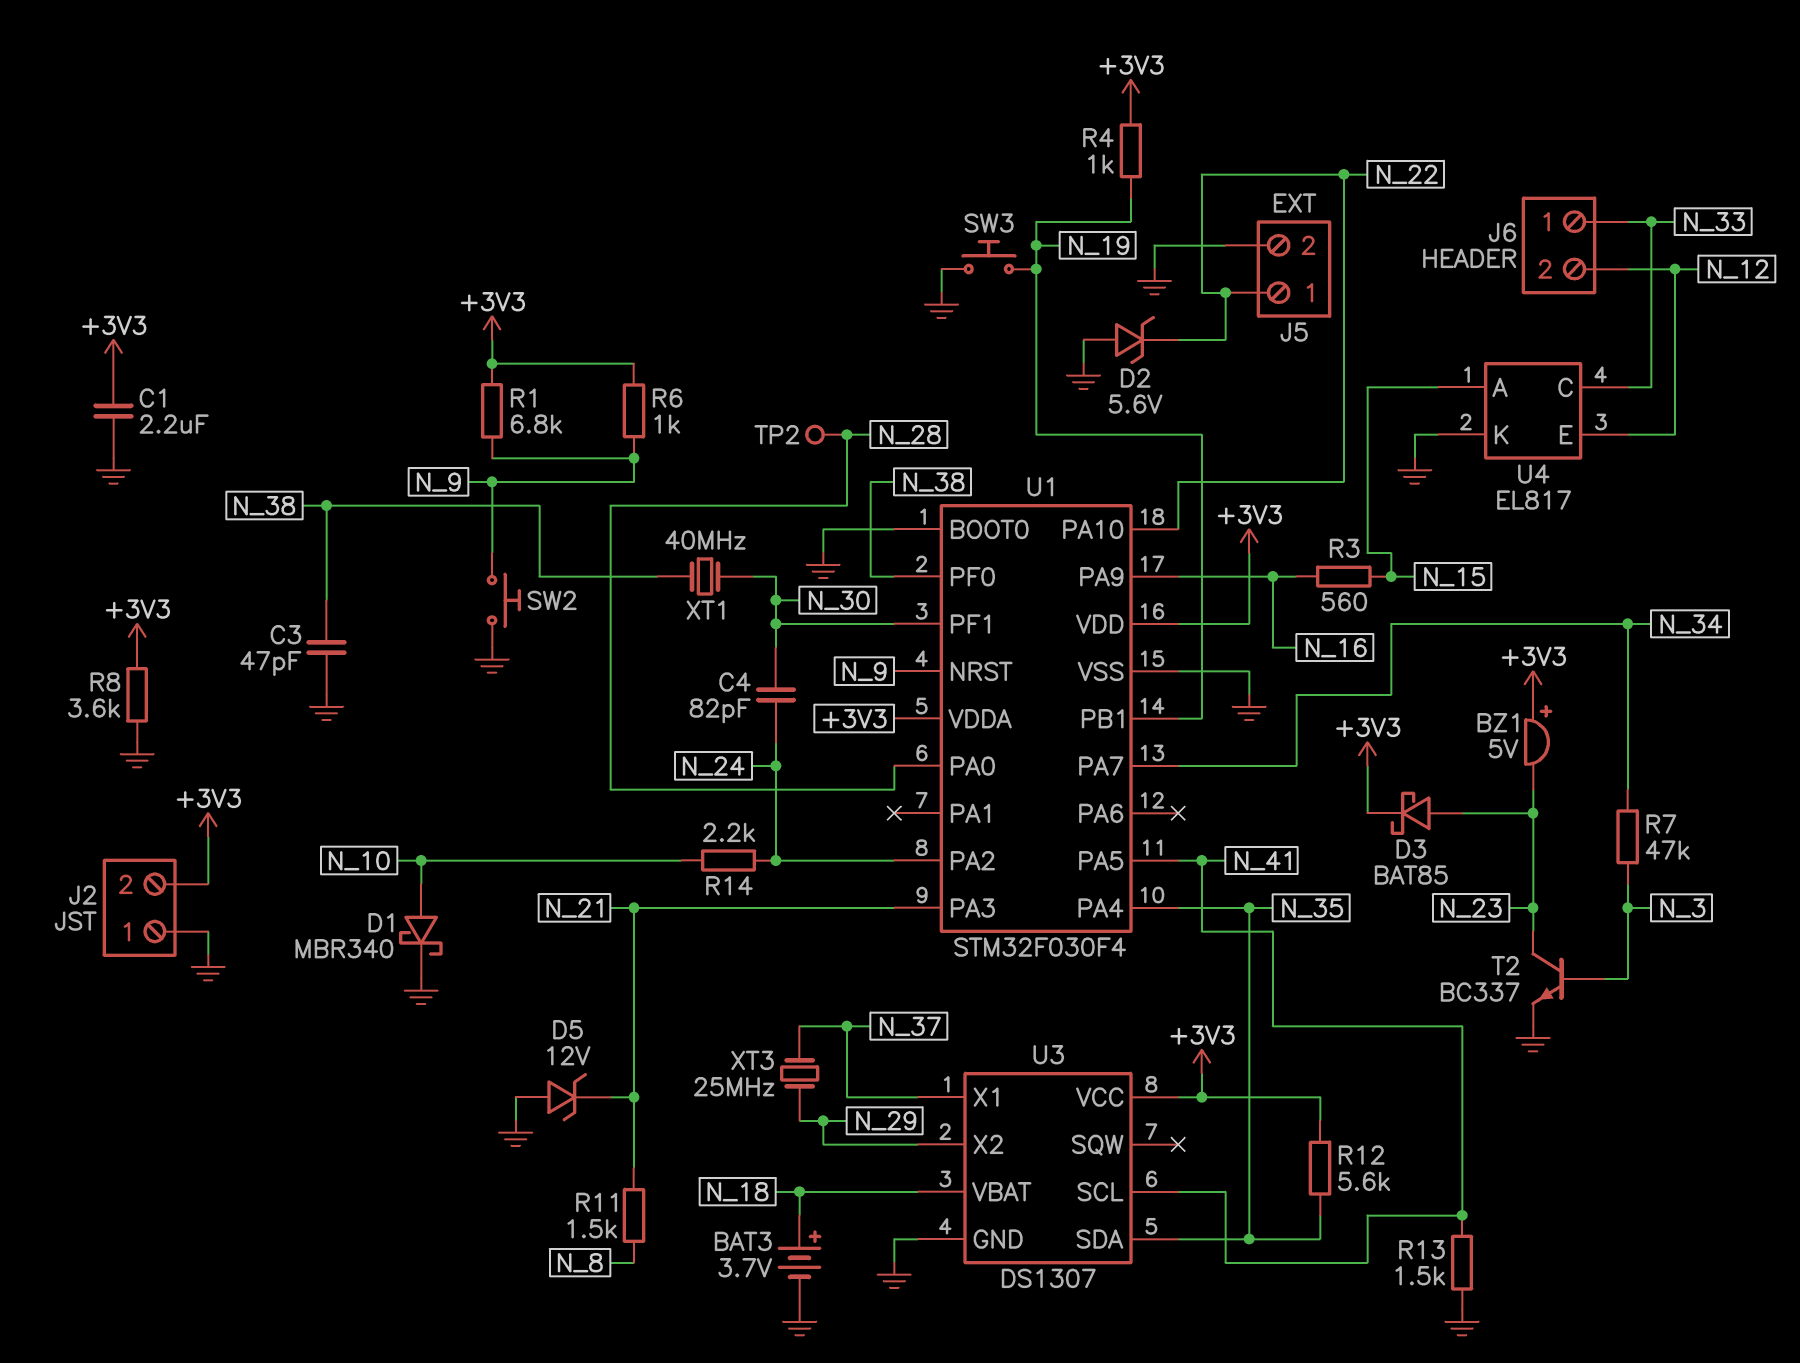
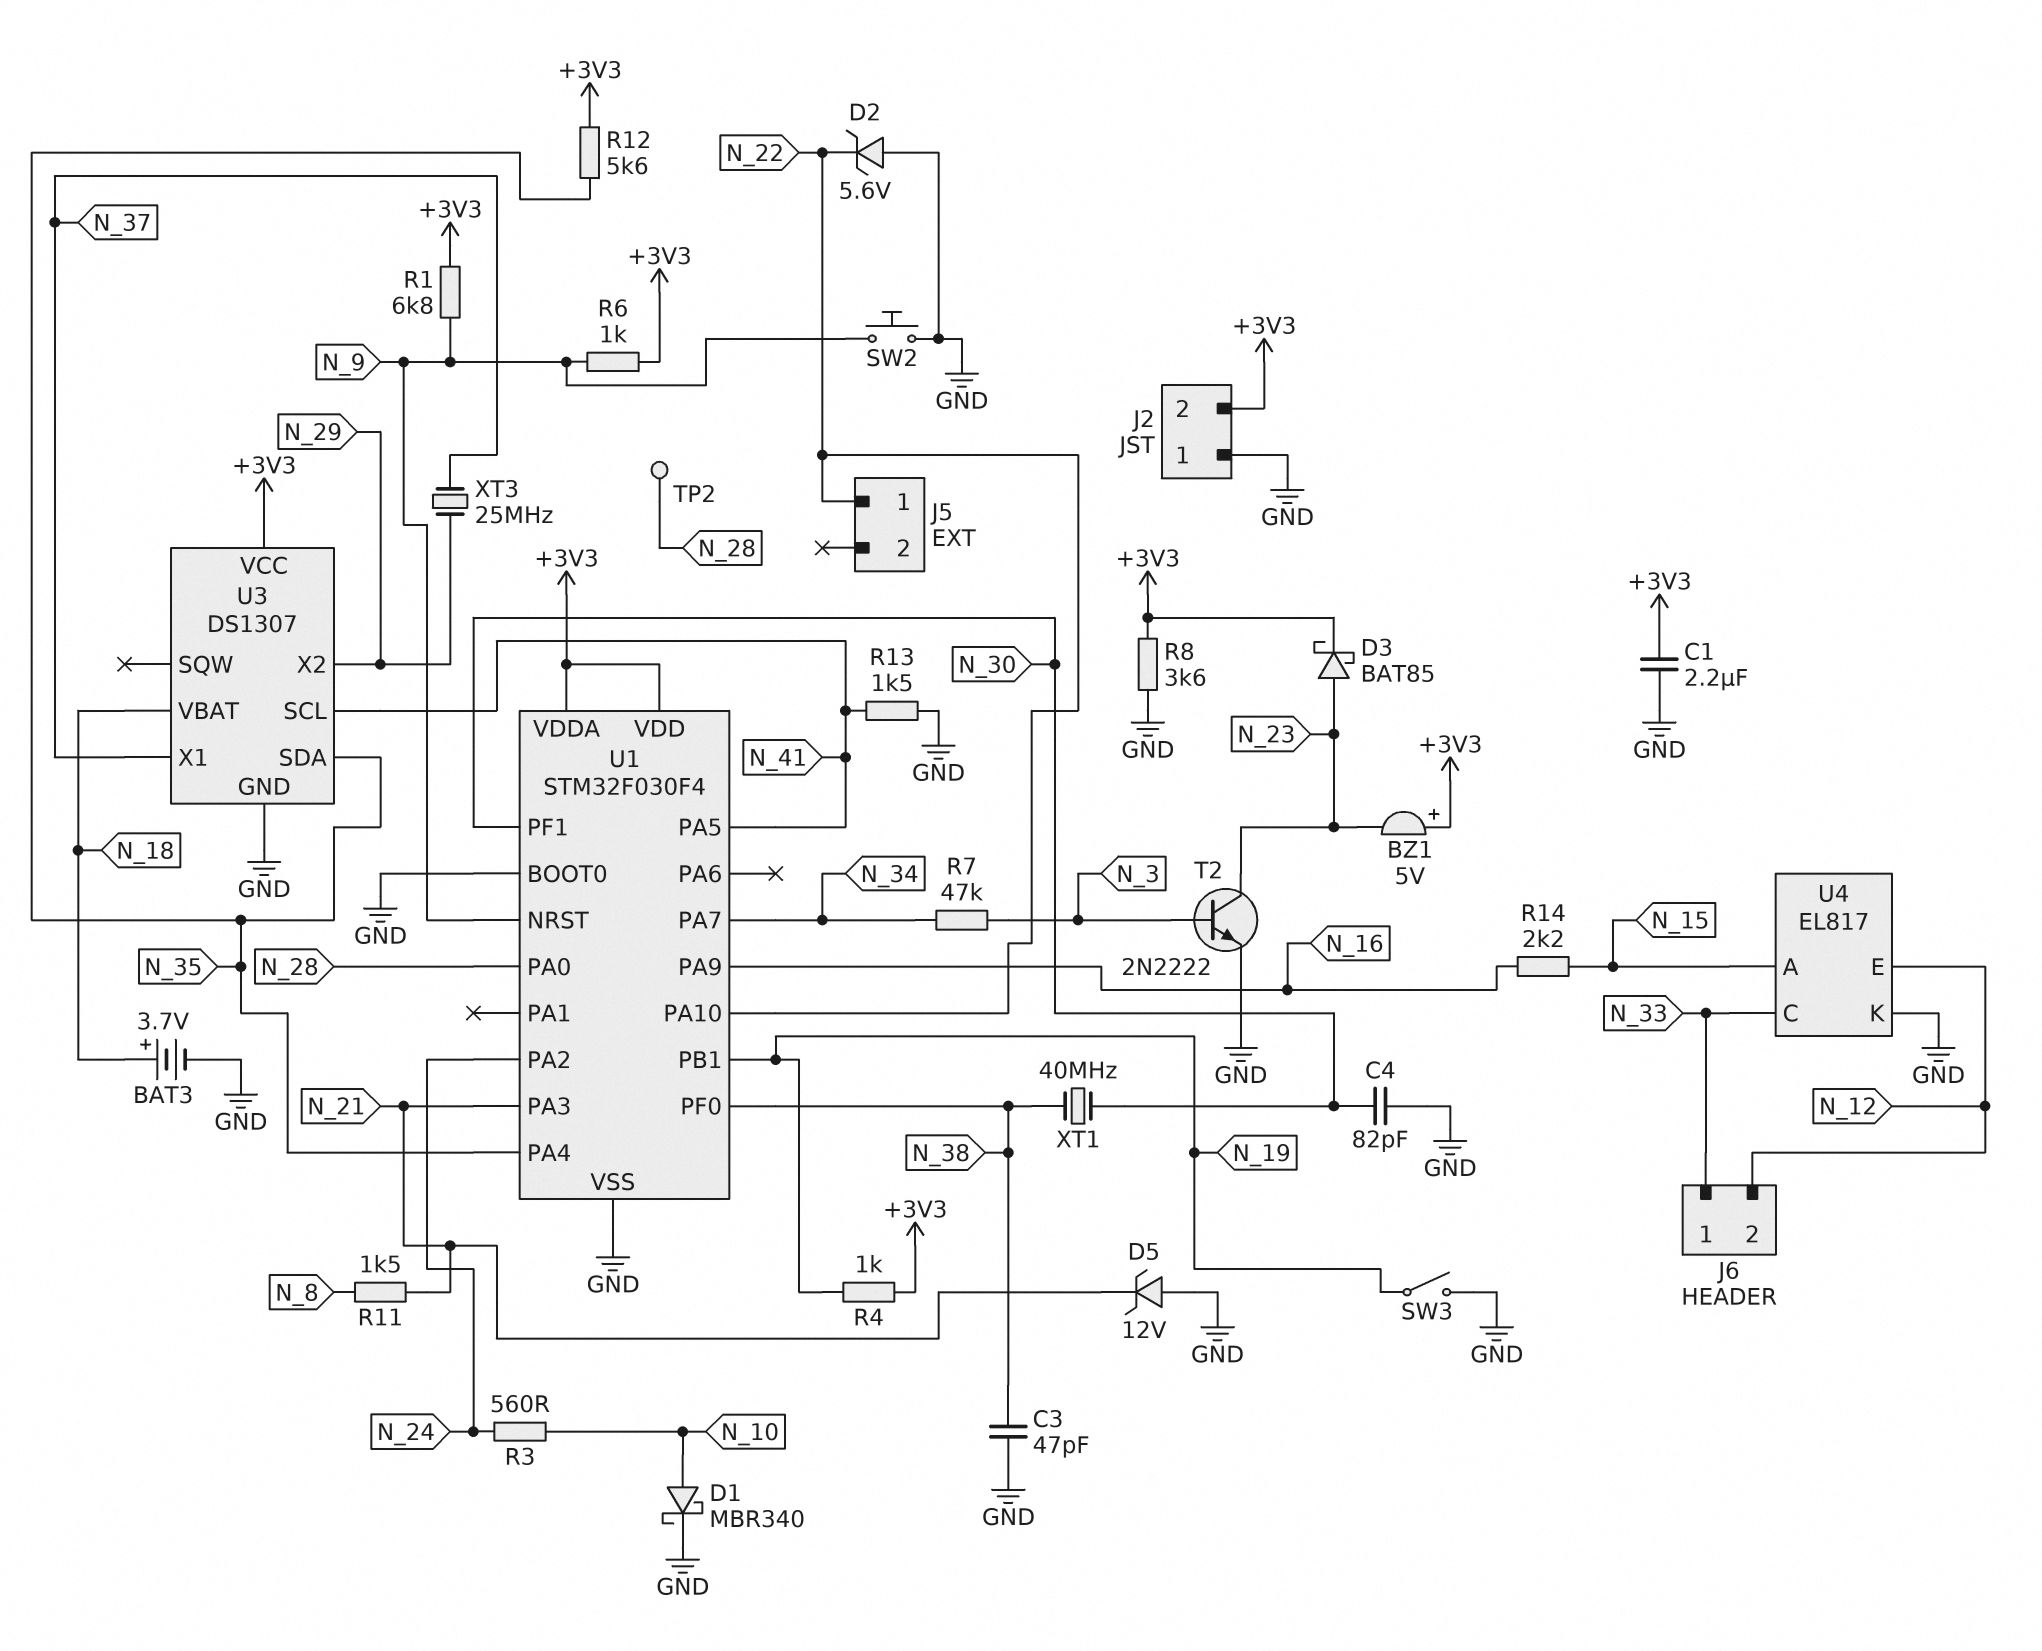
C4: 82pF (N_24, N_30) -> 82pF (GND, N_30)
J5 pin 2: GND -> none
R3: 560 (N_15, N_16) -> 560 (N_10, N_24)
R14: 2.2k (N_10, N_24) -> 2.2k (N_15, N_16)
SW3: button (GND, N_19) -> switch (GND, N_19)
T2: NPN BC337 (B N_3, C N_23, E GND) -> NPN 2N2222 (B N_3, C N_23, E GND)

